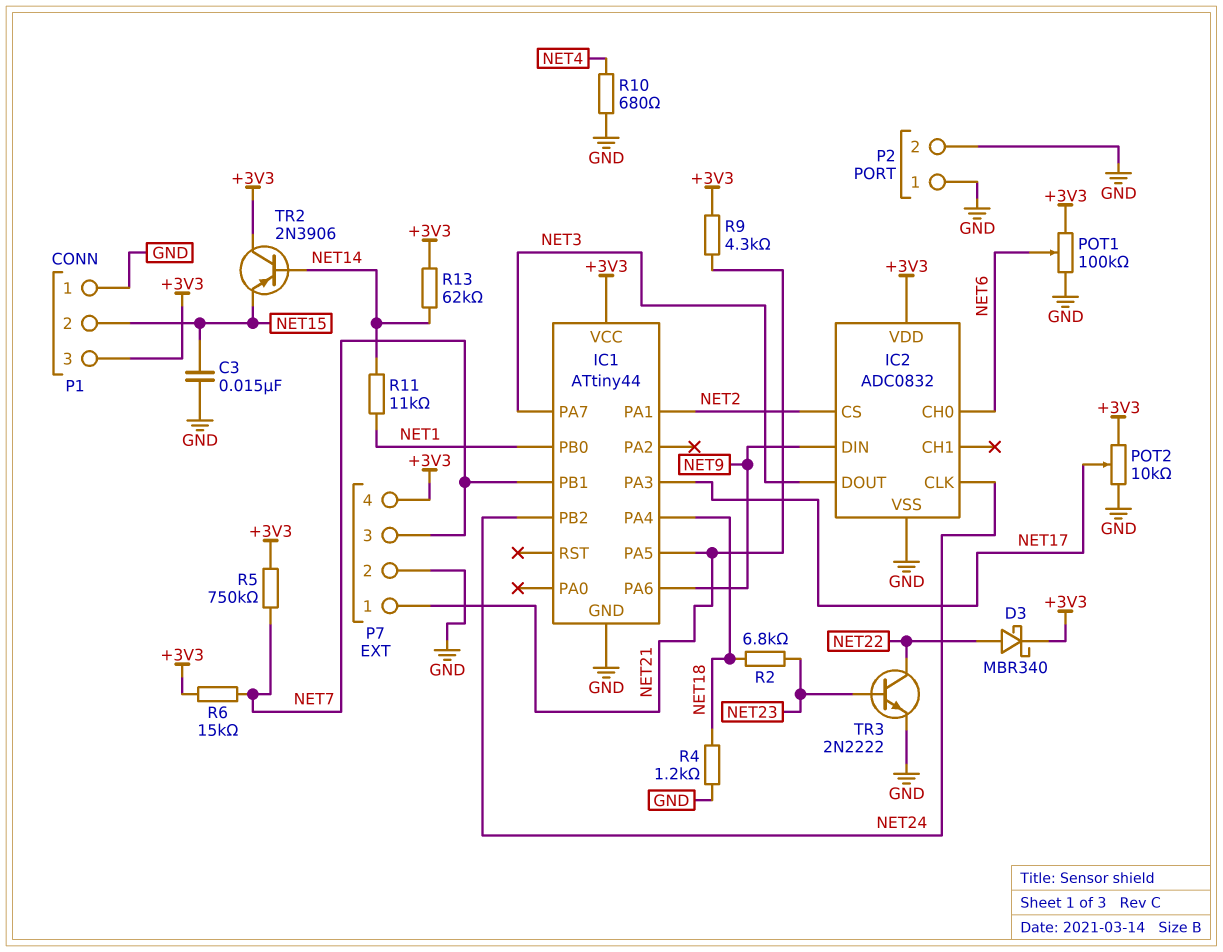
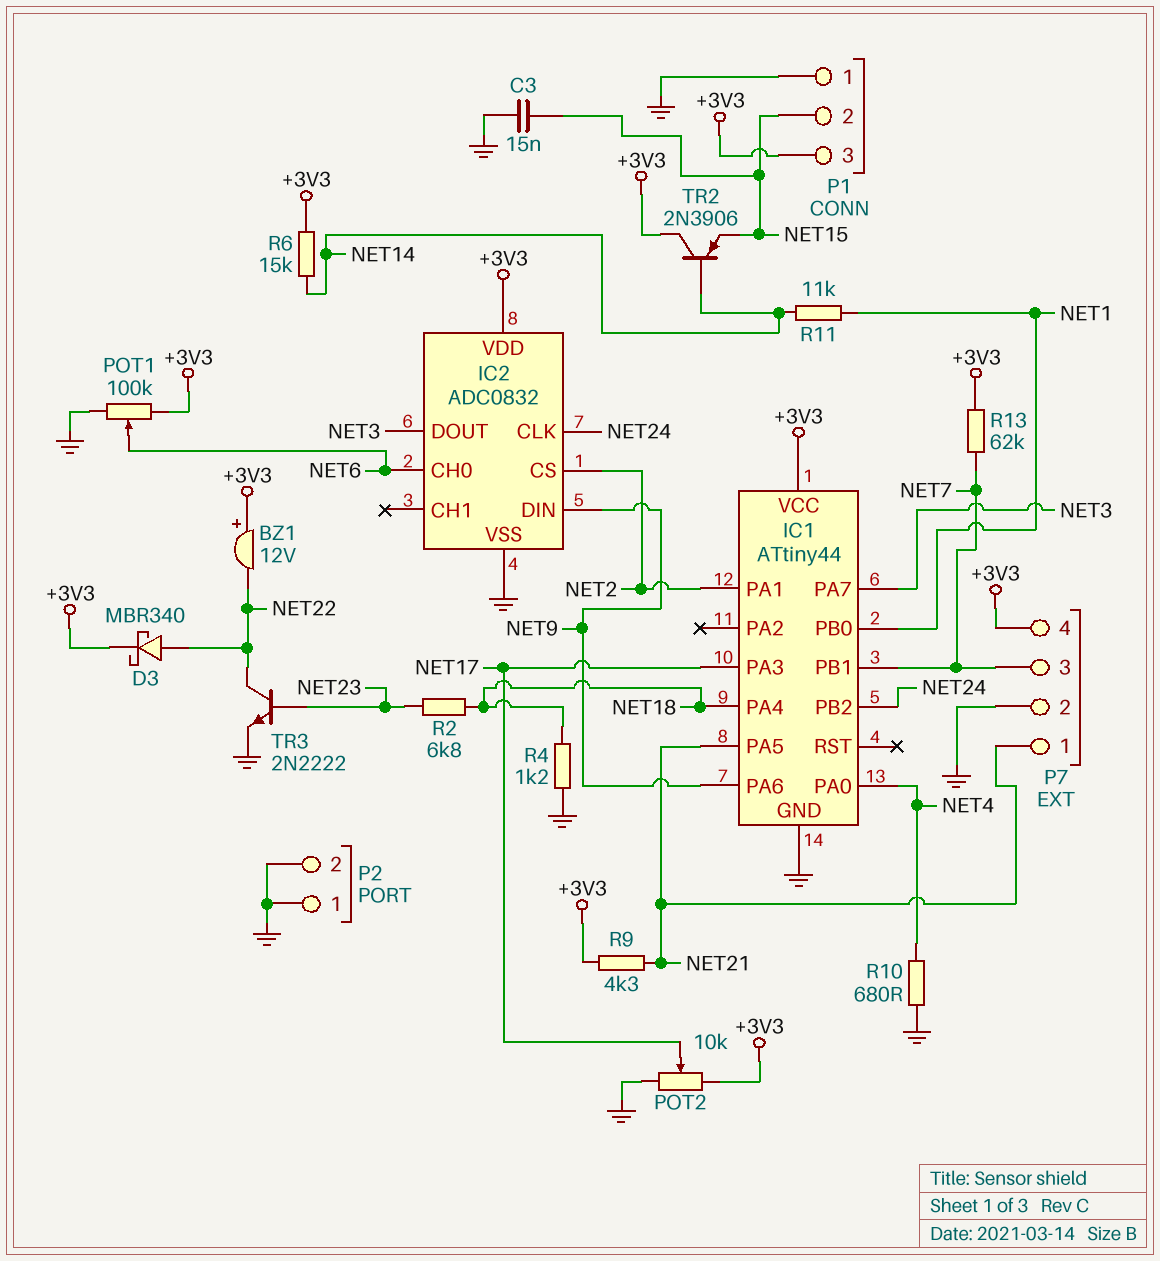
BZ1: none -> buzzer 12V (plus +3V3, minus NET22)
IC1 pin PA0: none -> NET4
R5: 750k (+3V3, NET7) -> none
R6: 15k (+3V3, NET7) -> 15k (+3V3, NET14)
R13: 62k (+3V3, NET14) -> 62k (+3V3, NET7)

